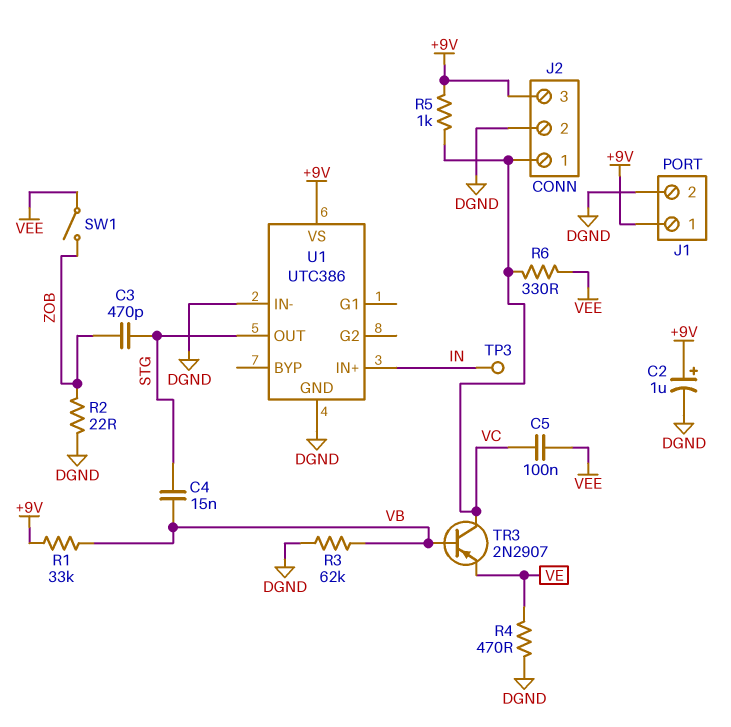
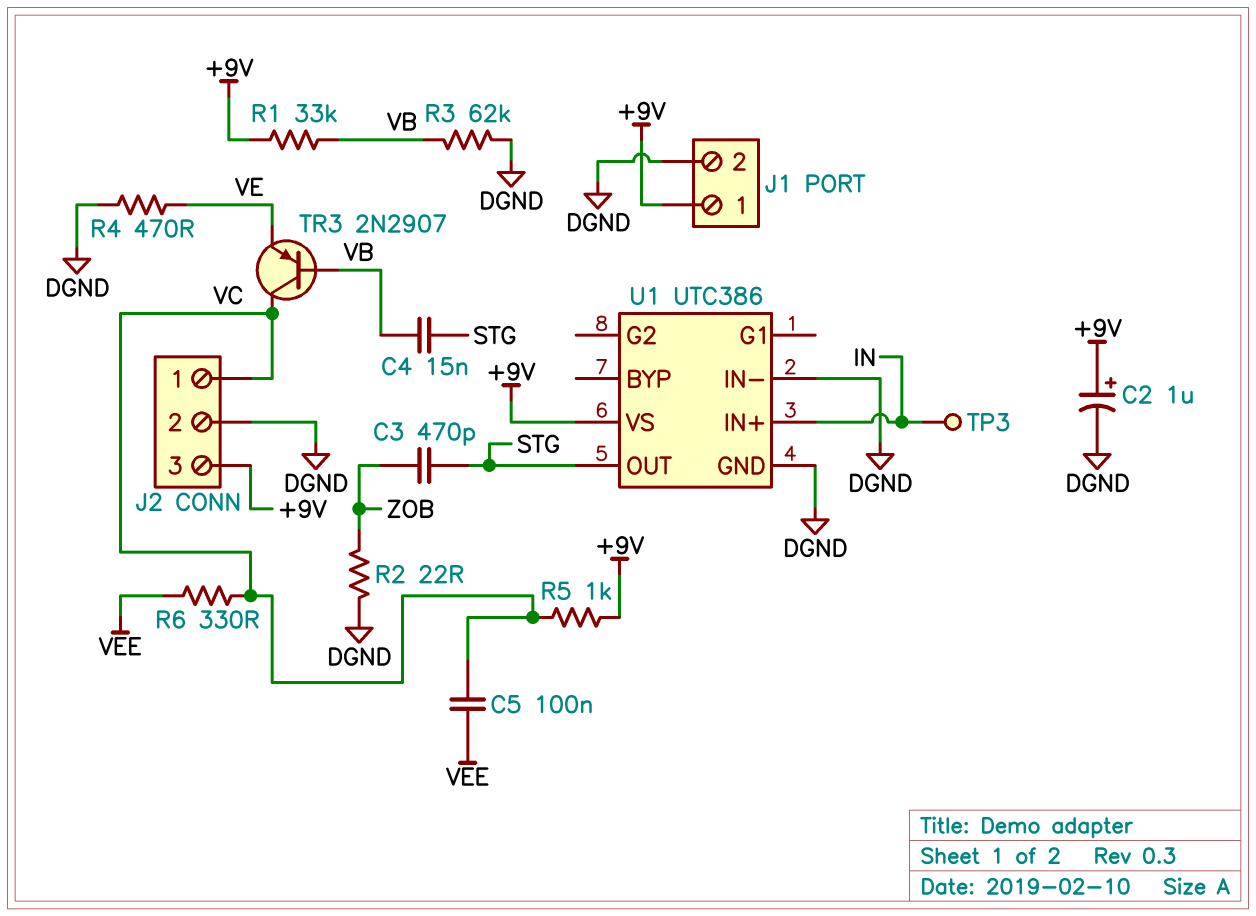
SW1: switch (VEE, ZOB) -> none

